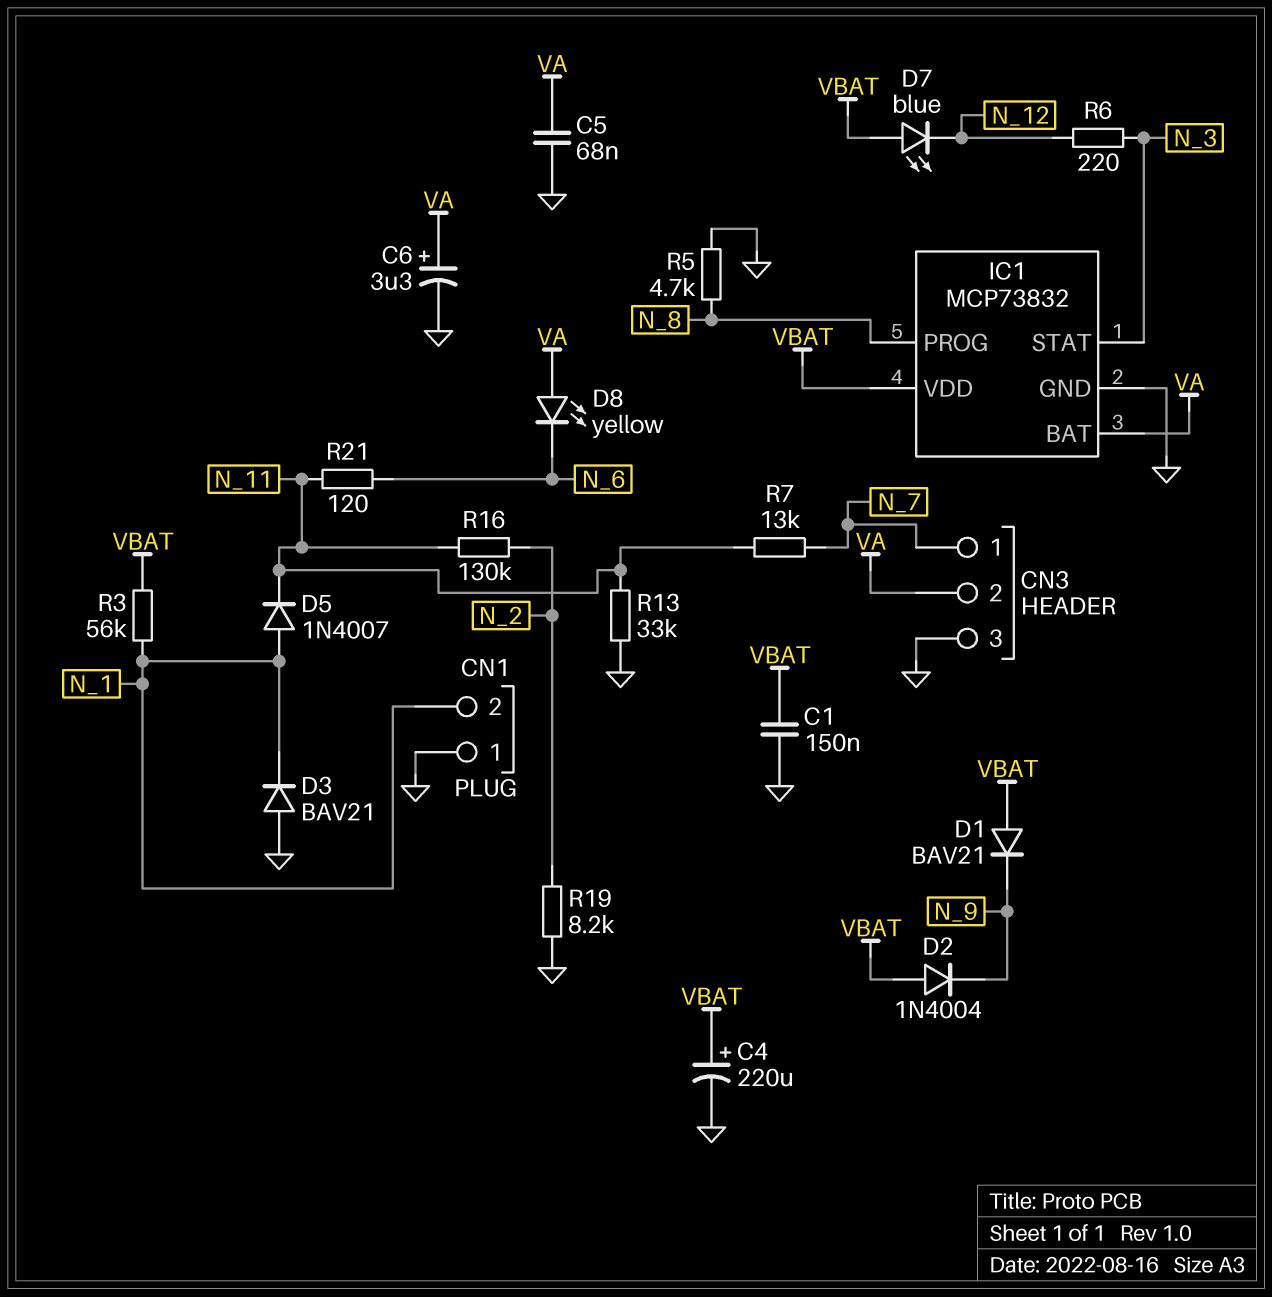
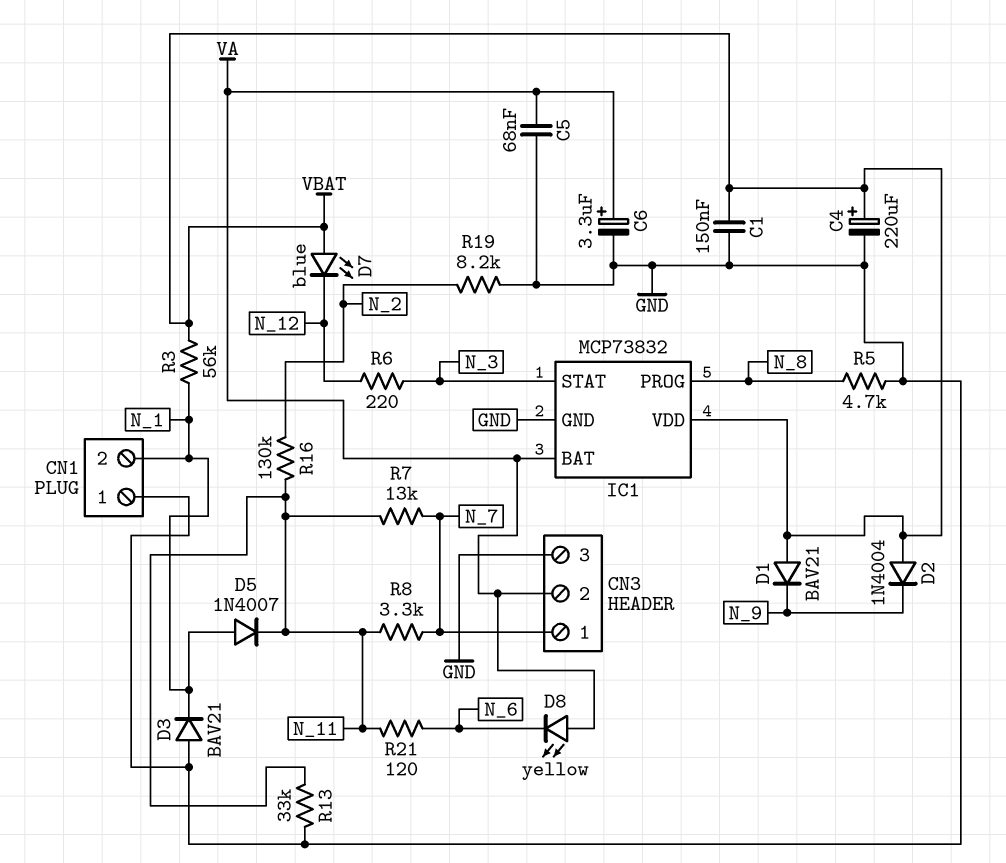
R8: none -> 3.3k (N_7, N_11)

